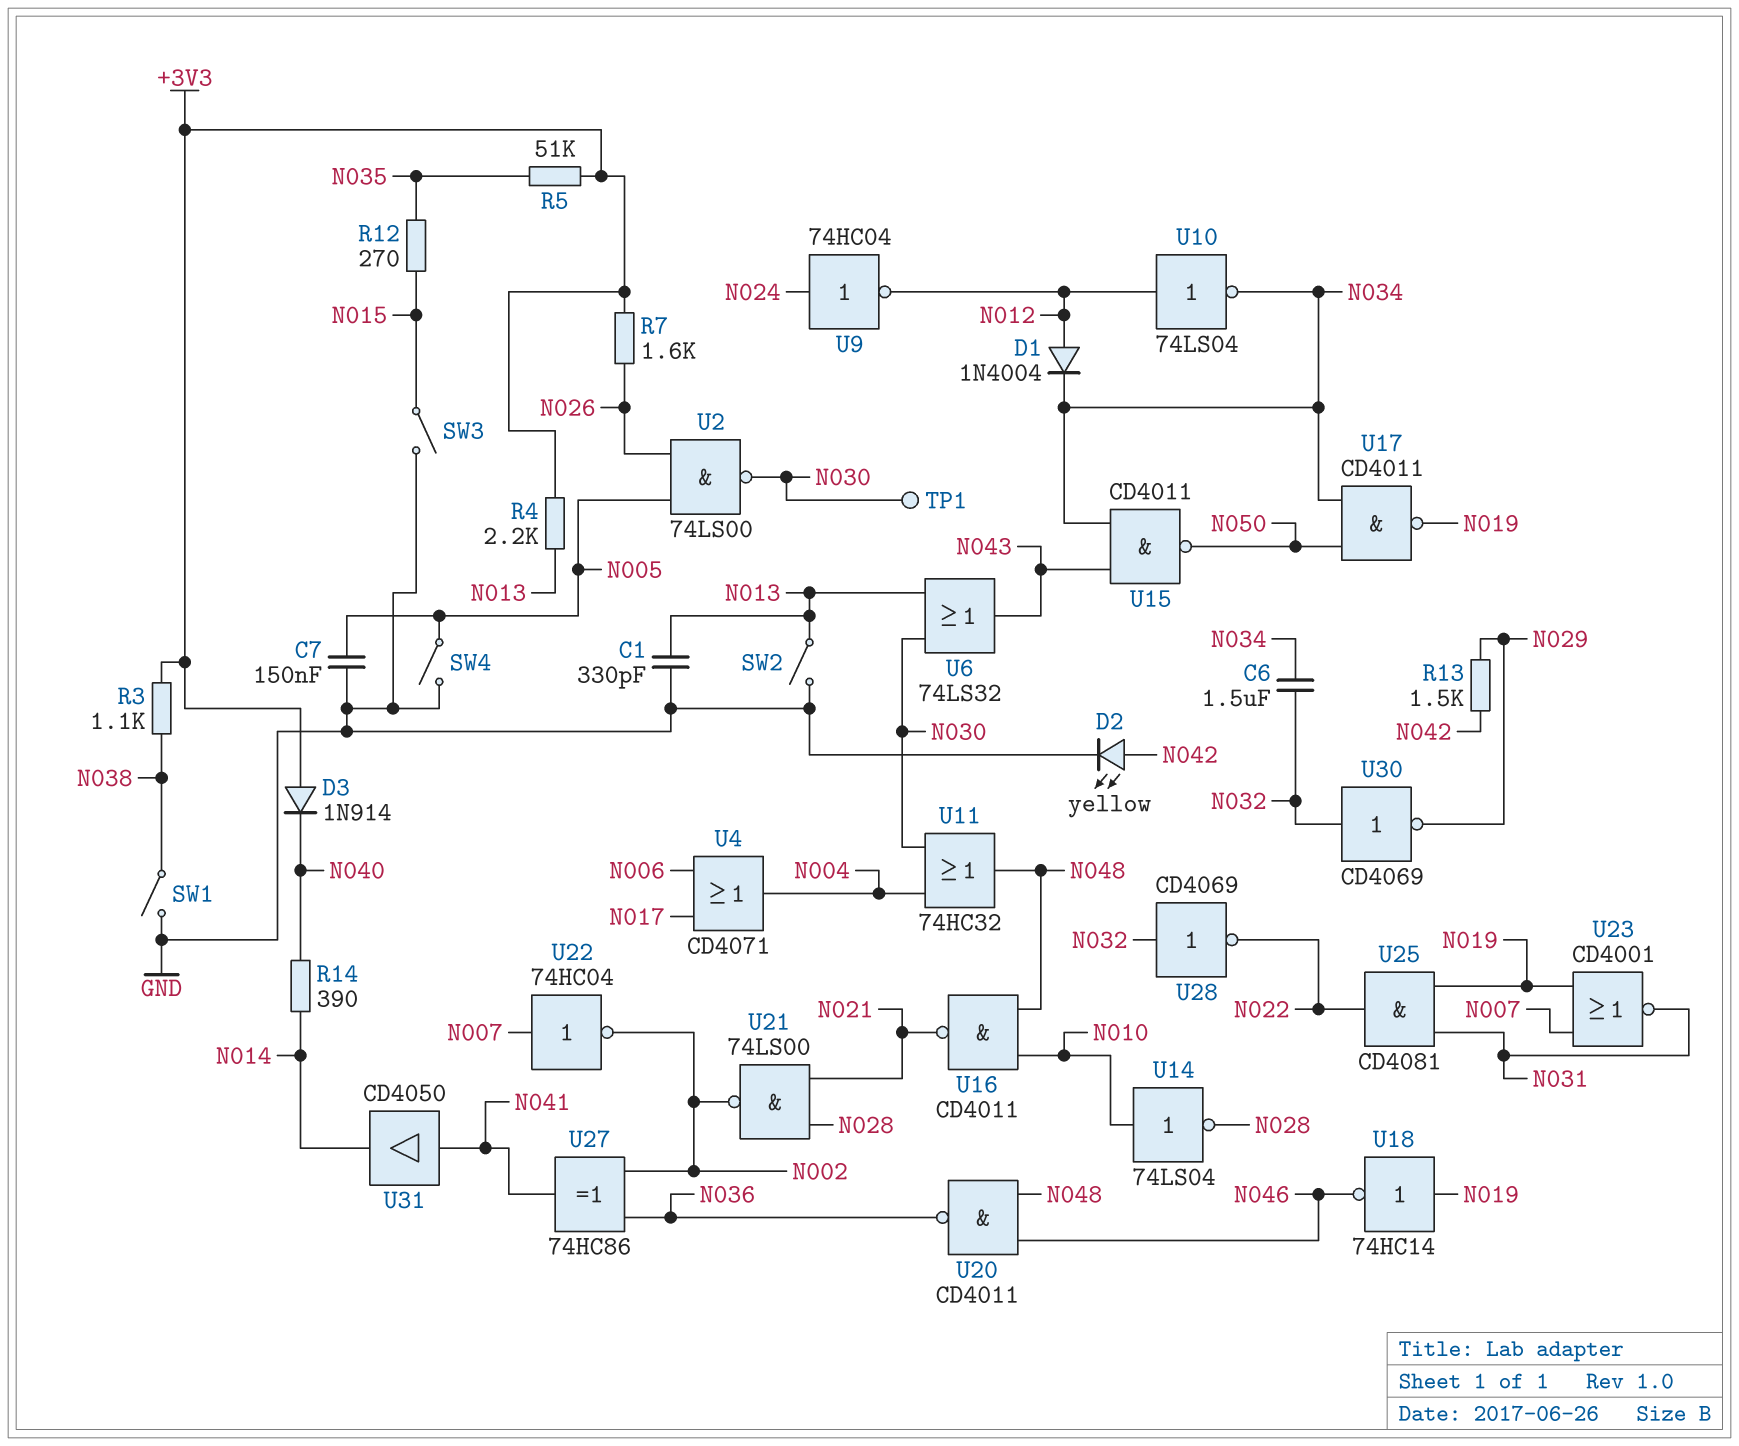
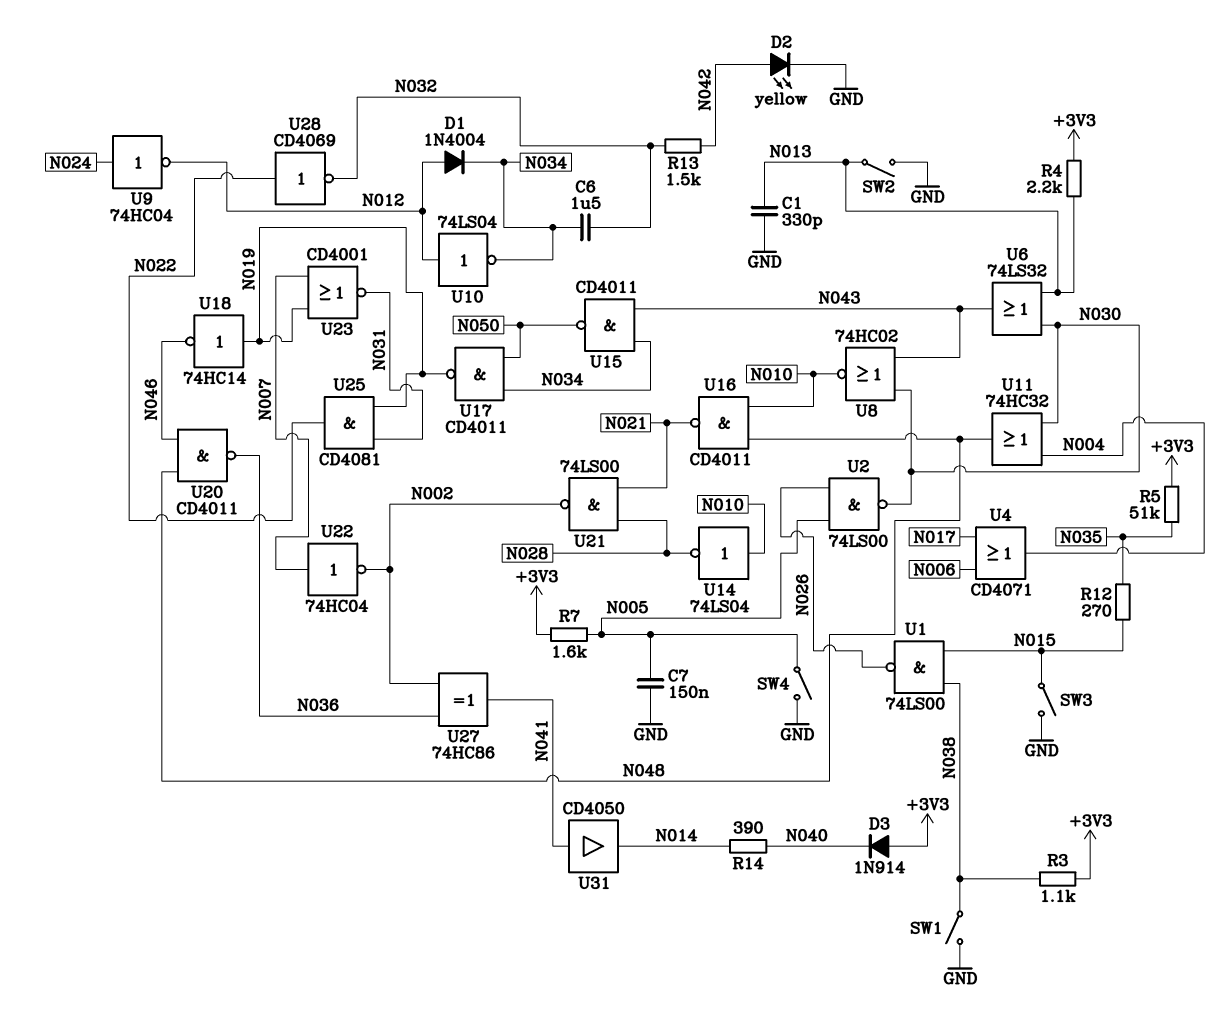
R7: 1.6k (+3V3, N026) -> 1.6k (+3V3, N005)
R13: 1.5k (N029, N042) -> 1.5k (N032, N042)
TP1: test point (N030) -> none
U1: none -> NAND 74LS00 (in N015, in N038, out N026)
U8: none -> NOR 74HC02 (in N030, in N043, out N010)
U28: NOT CD4069 (in N032, out N022) -> NOT CD4069 (in N022, out N032)
U30: NOT CD4069 (in N032, out N029) -> none

